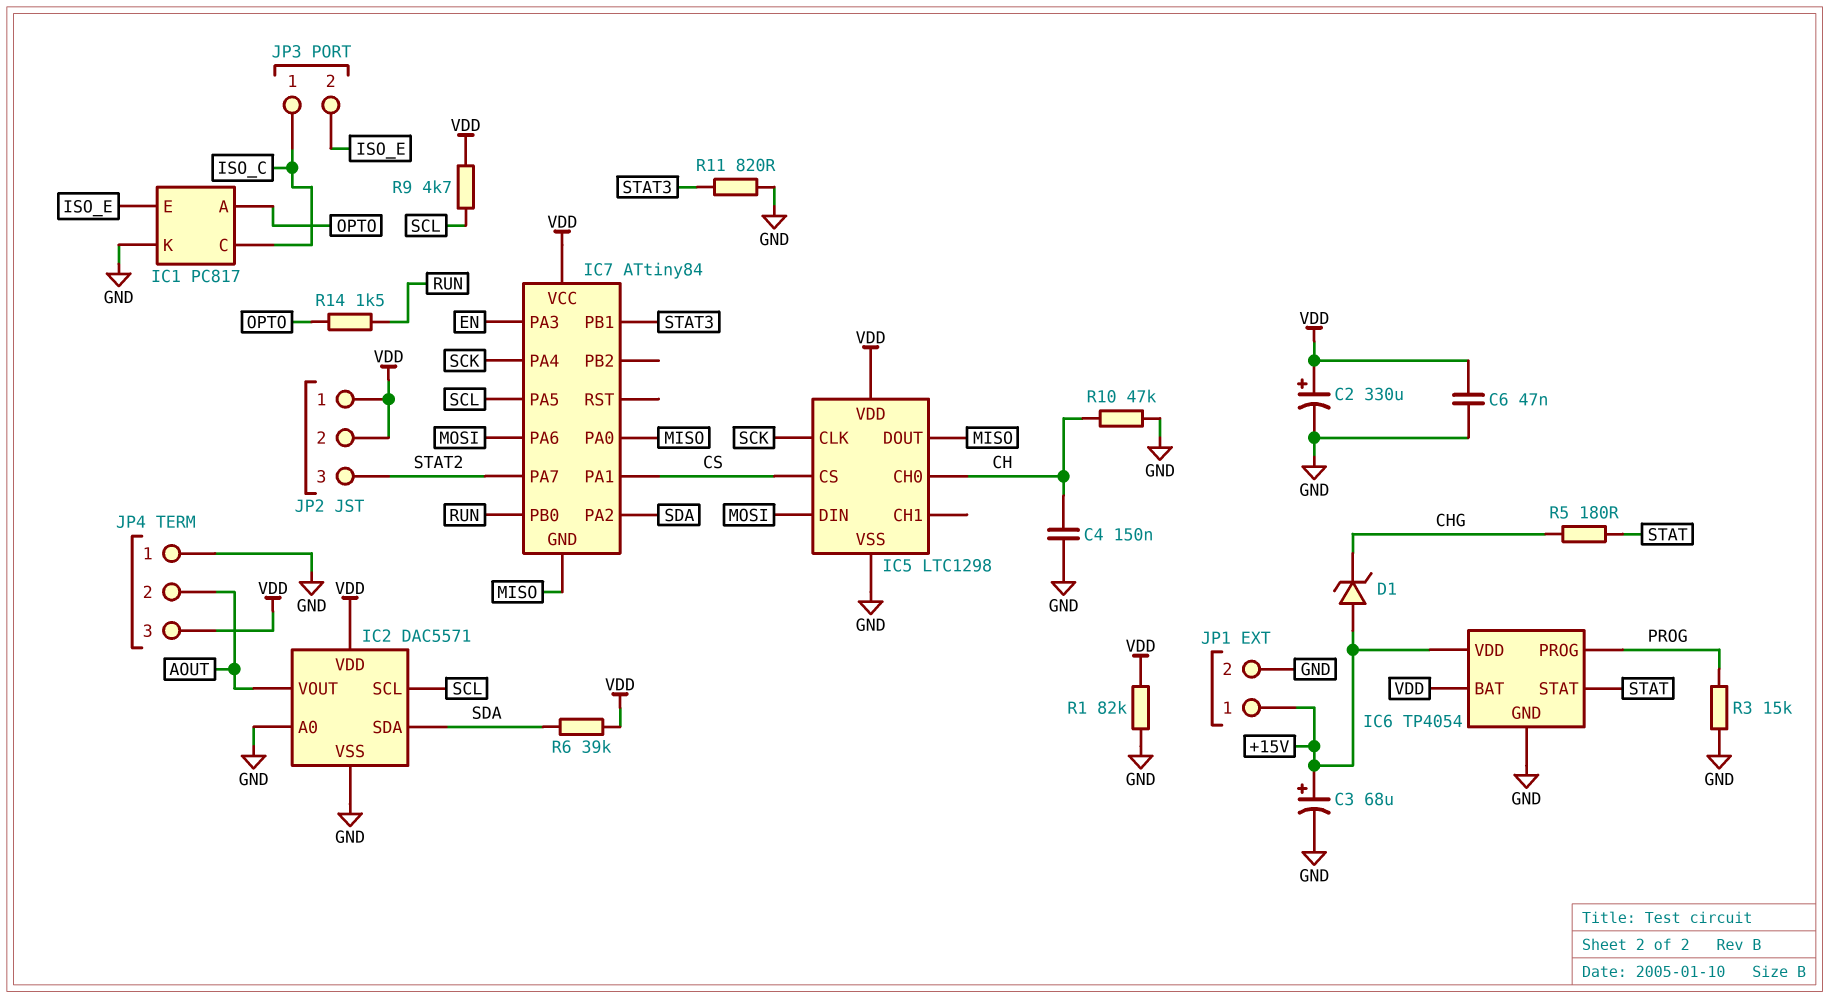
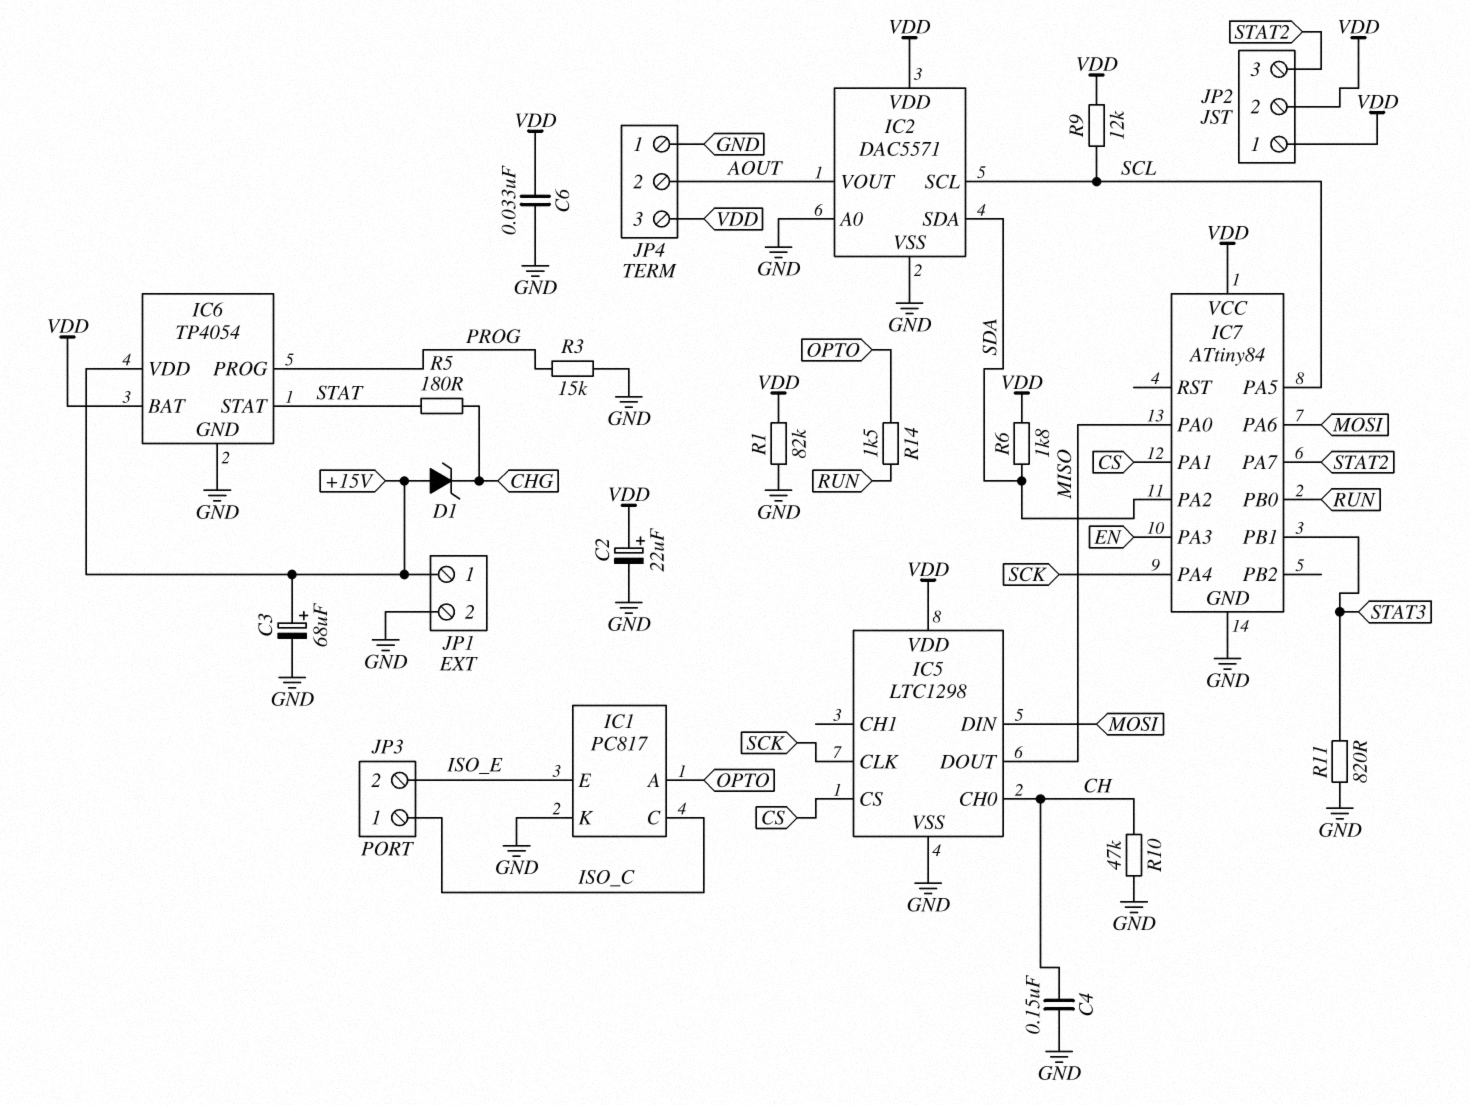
C2: 330uF (plus VDD, minus GND) -> 22uF (plus VDD, minus GND)
C6: 47nF (GND, VDD) -> 33nF (GND, VDD)
IC7 pin GND: MISO -> GND
R6: 39k (SDA, VDD) -> 1.8k (SDA, VDD)
R9: 4.7k (SCL, VDD) -> 12k (SCL, VDD)

